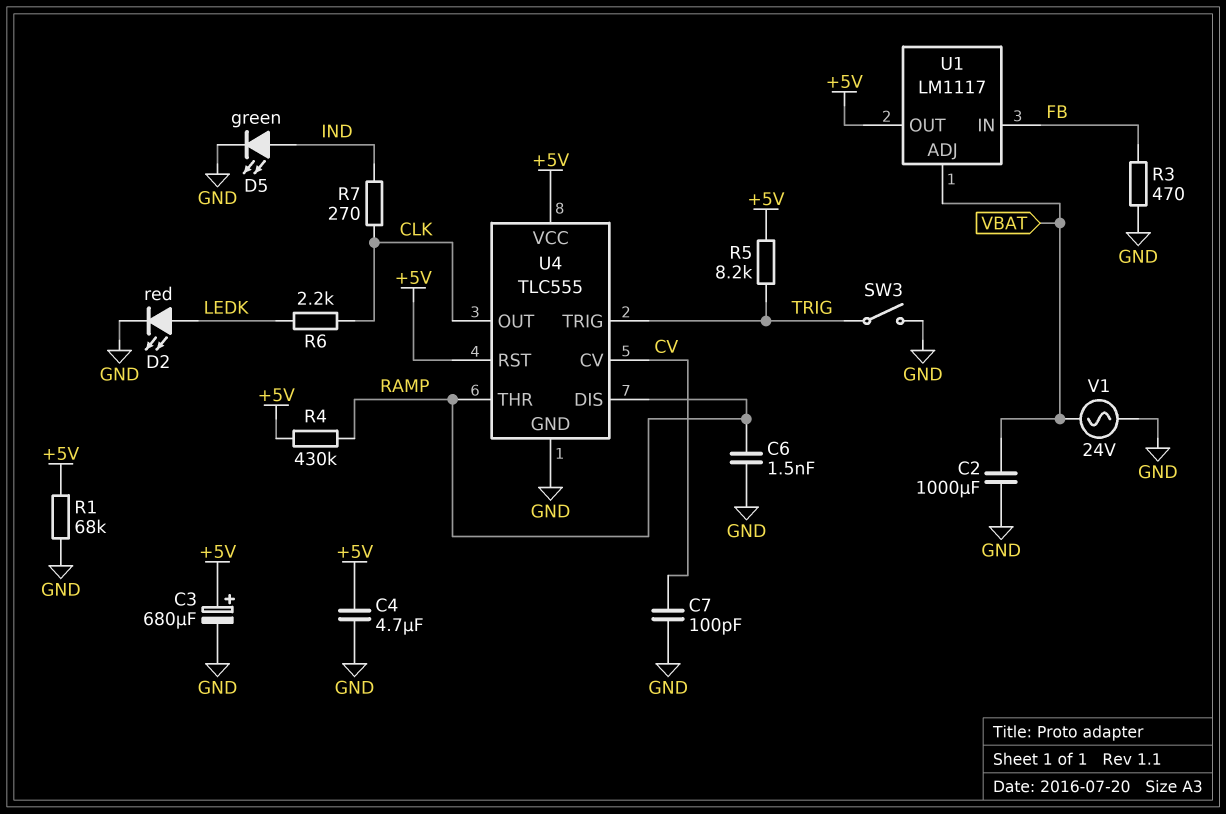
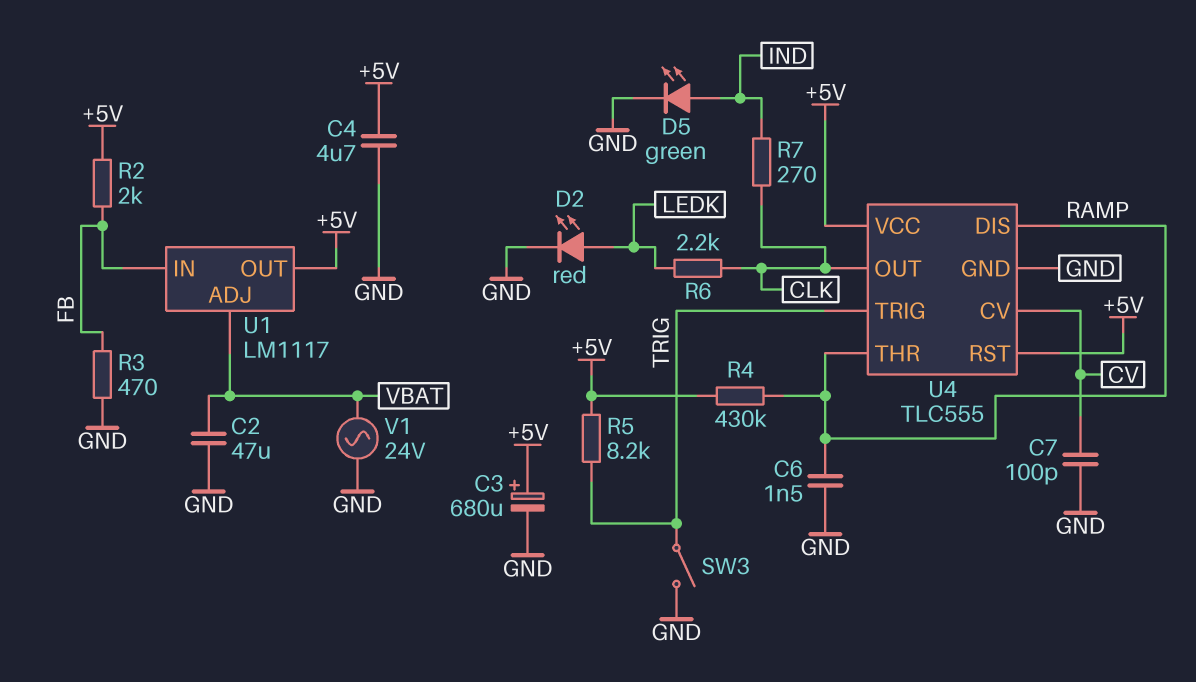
C2: 1000uF (GND, VBAT) -> 47uF (GND, VBAT)
R1: 68k (+5V, GND) -> none
R2: none -> 2k (+5V, FB)

